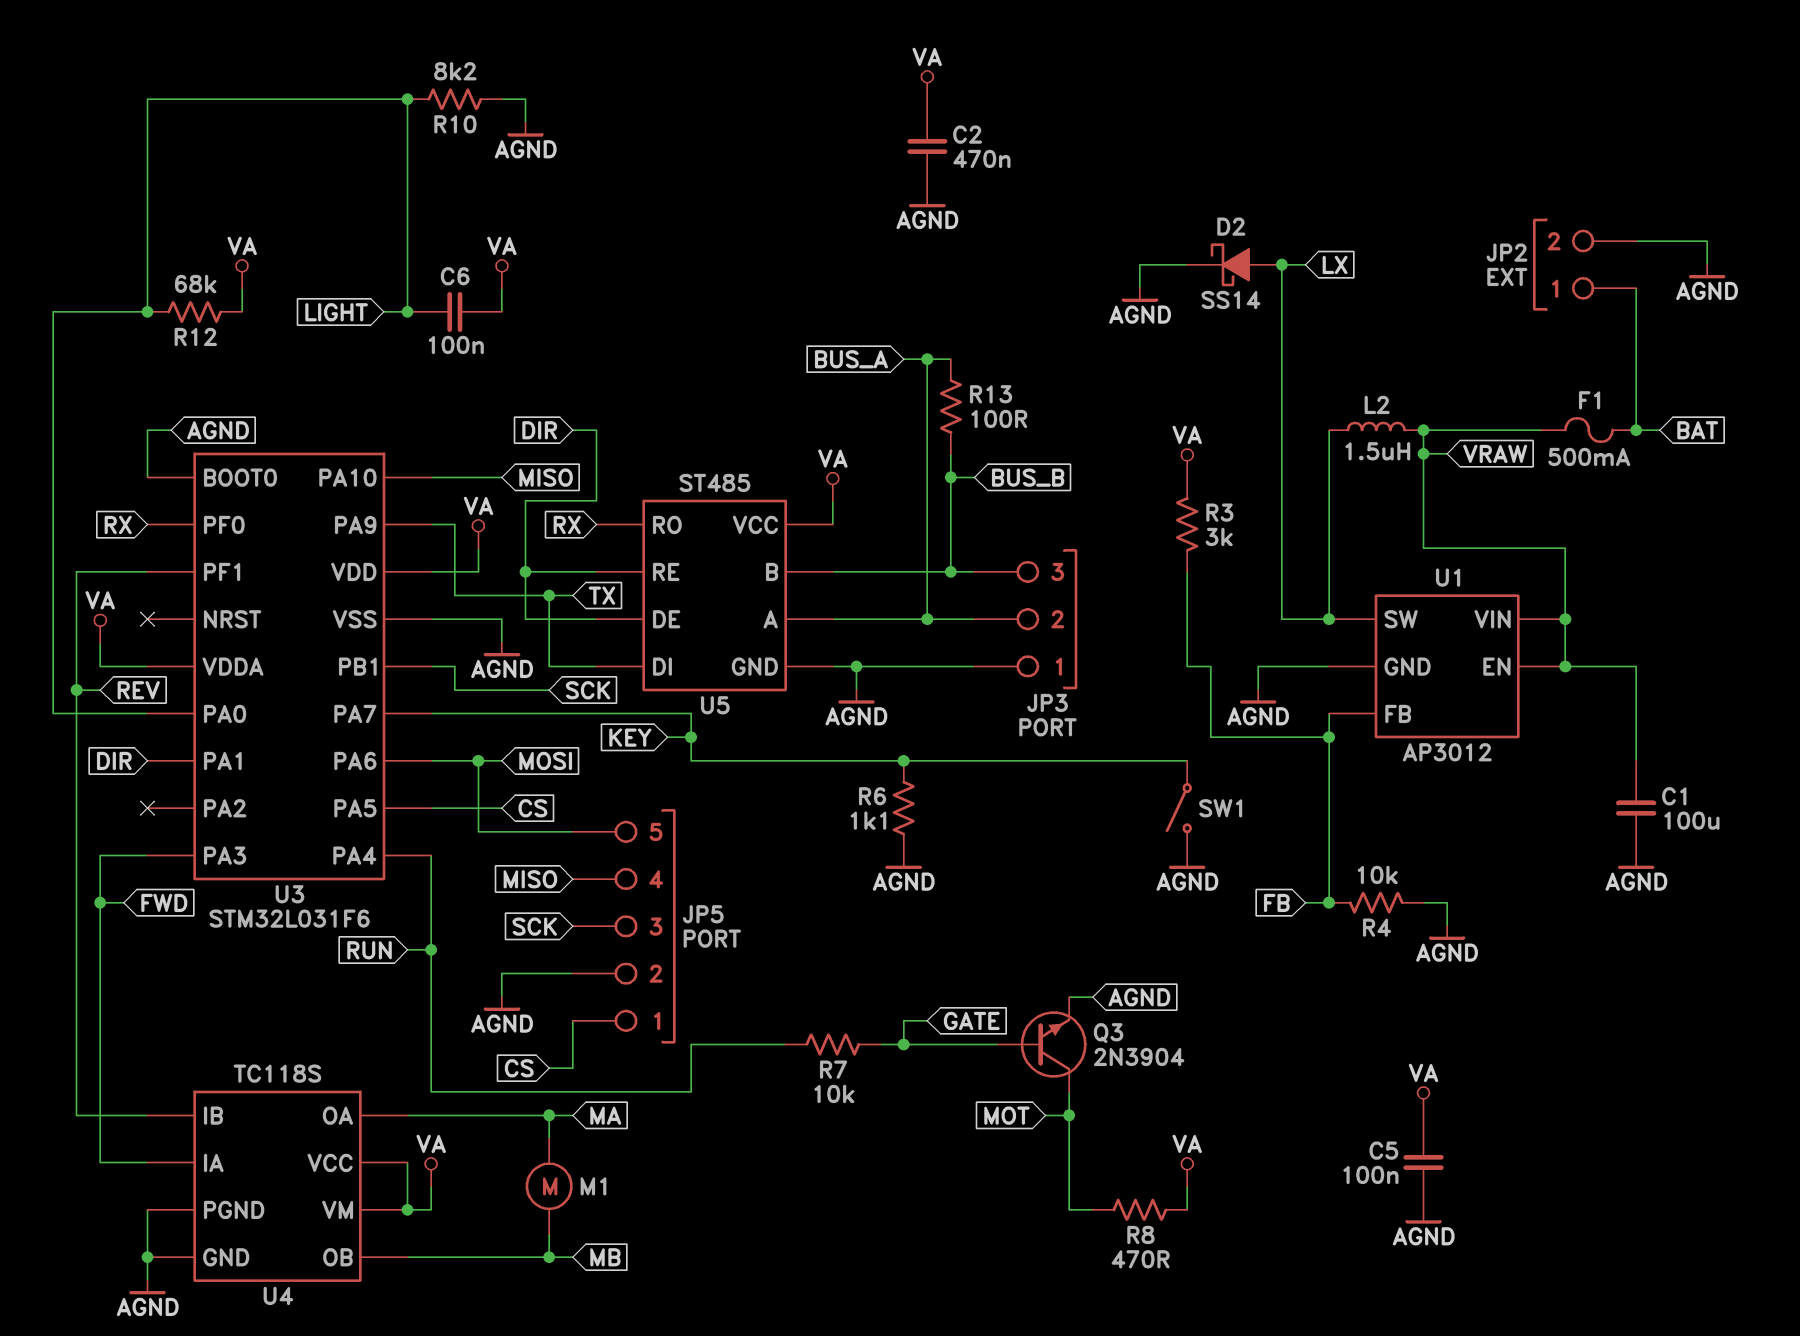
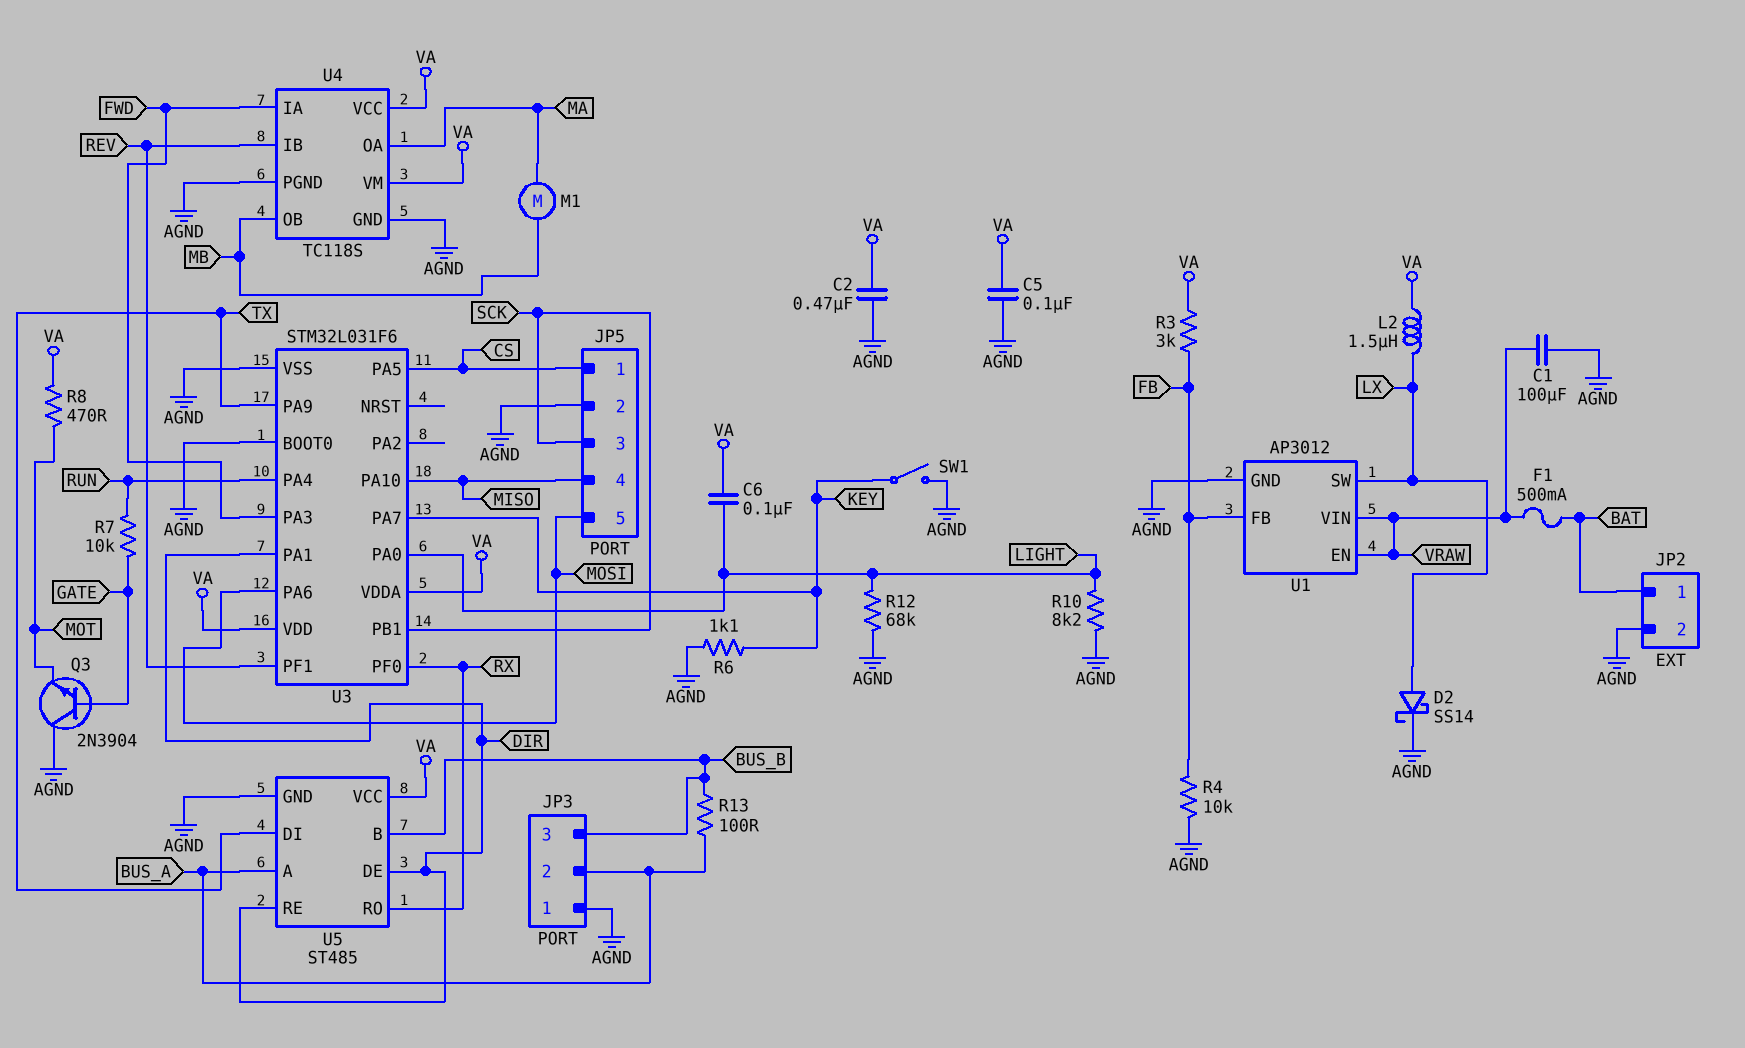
L2: 1.5uH (LX, VRAW) -> 1.5uH (LX, VA)
Q3: NPN 2N3904 (B GATE, C MOT, E AGND) -> NPN 2N3904 (B GATE, C AGND, E MOT)
R12: 68k (LIGHT, VA) -> 68k (AGND, LIGHT)

